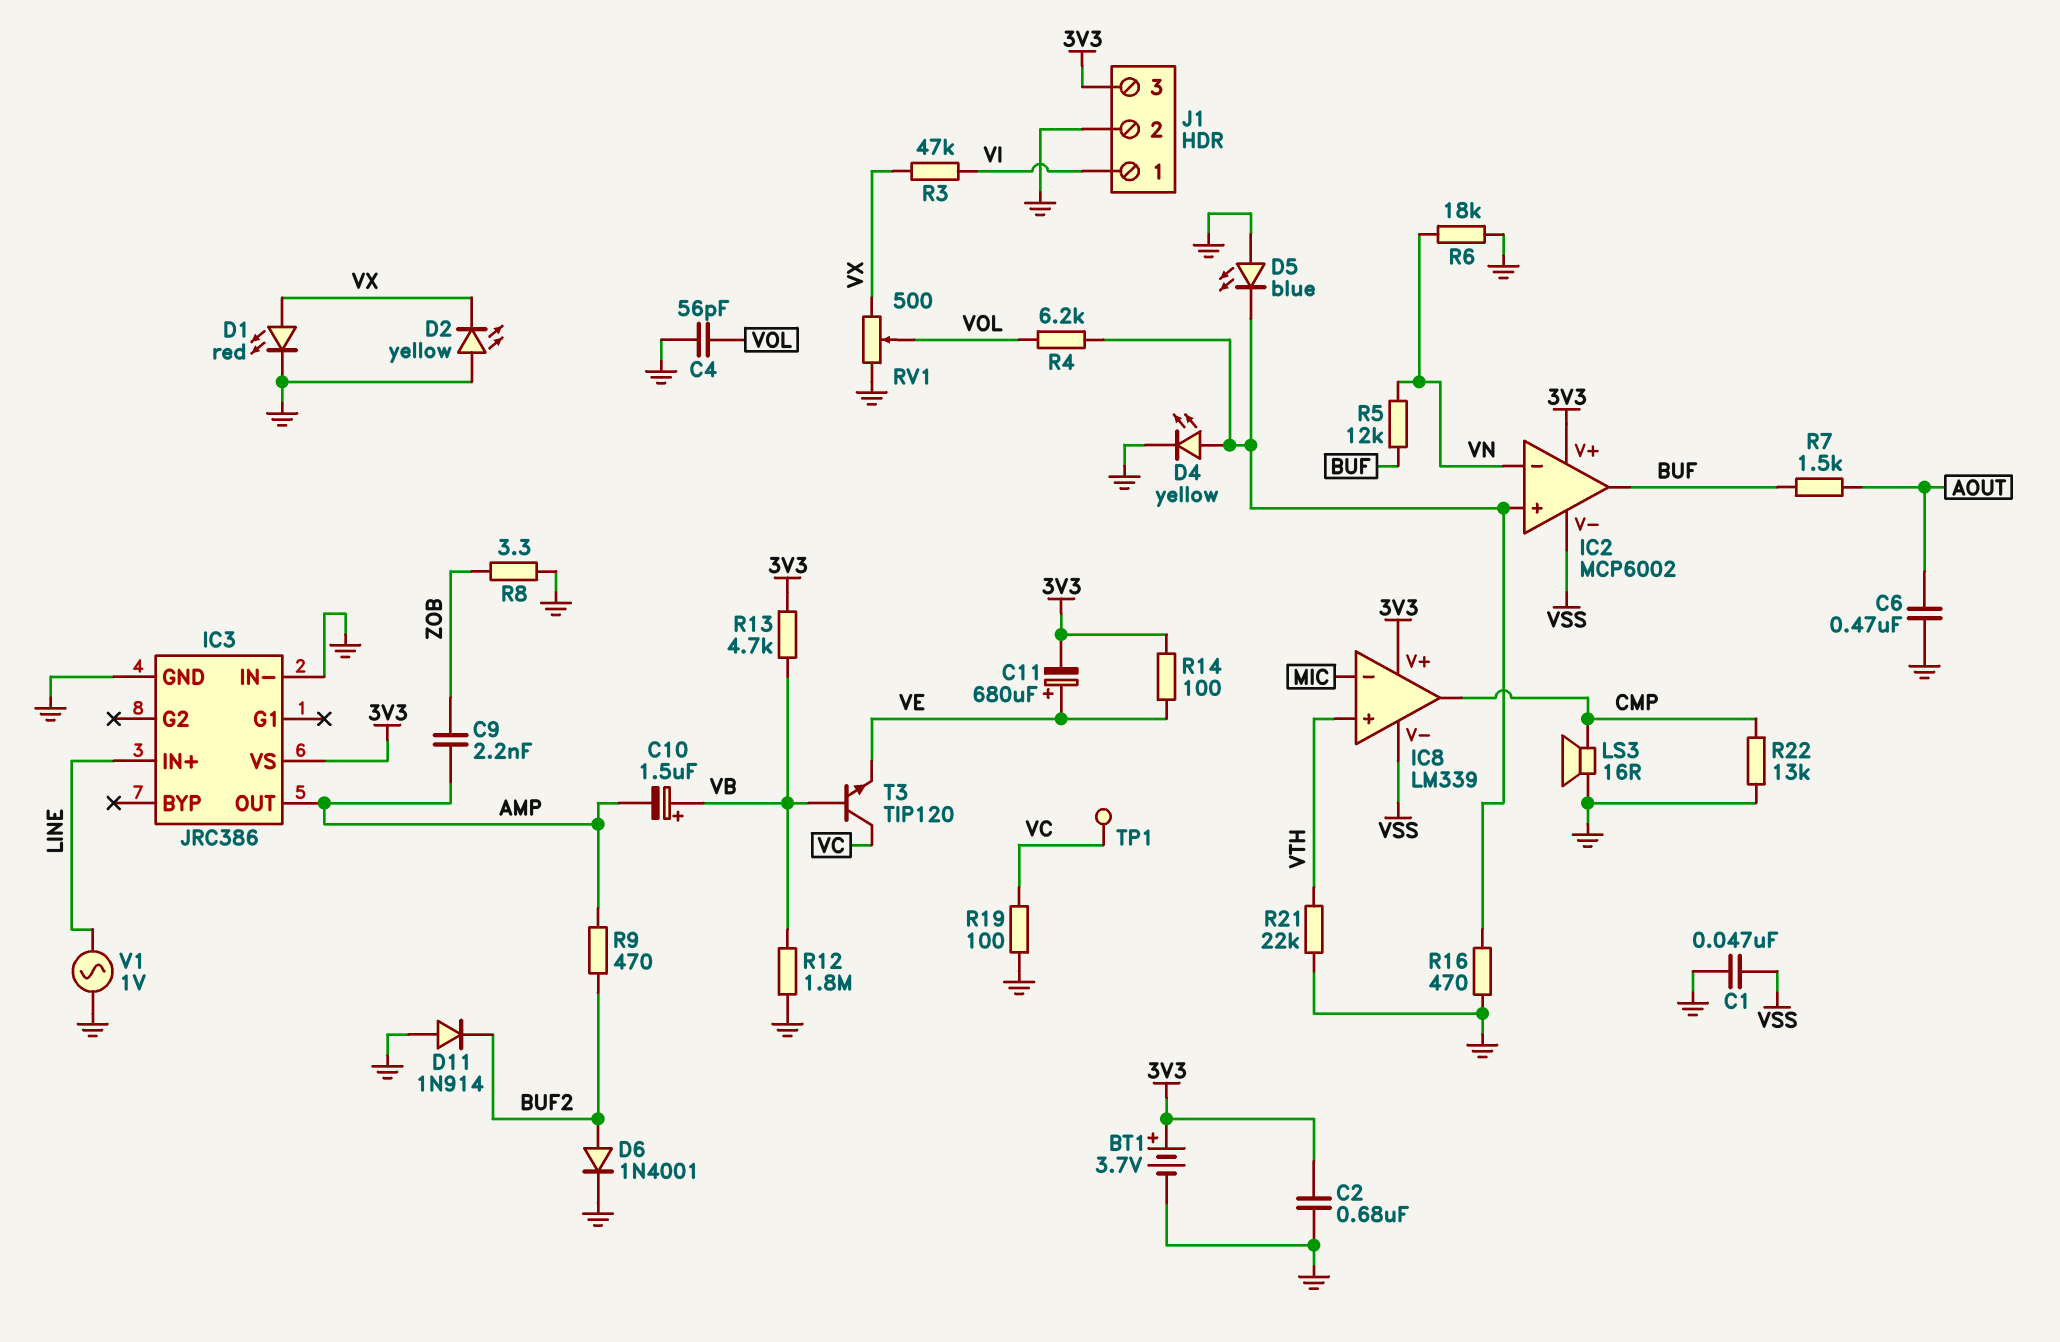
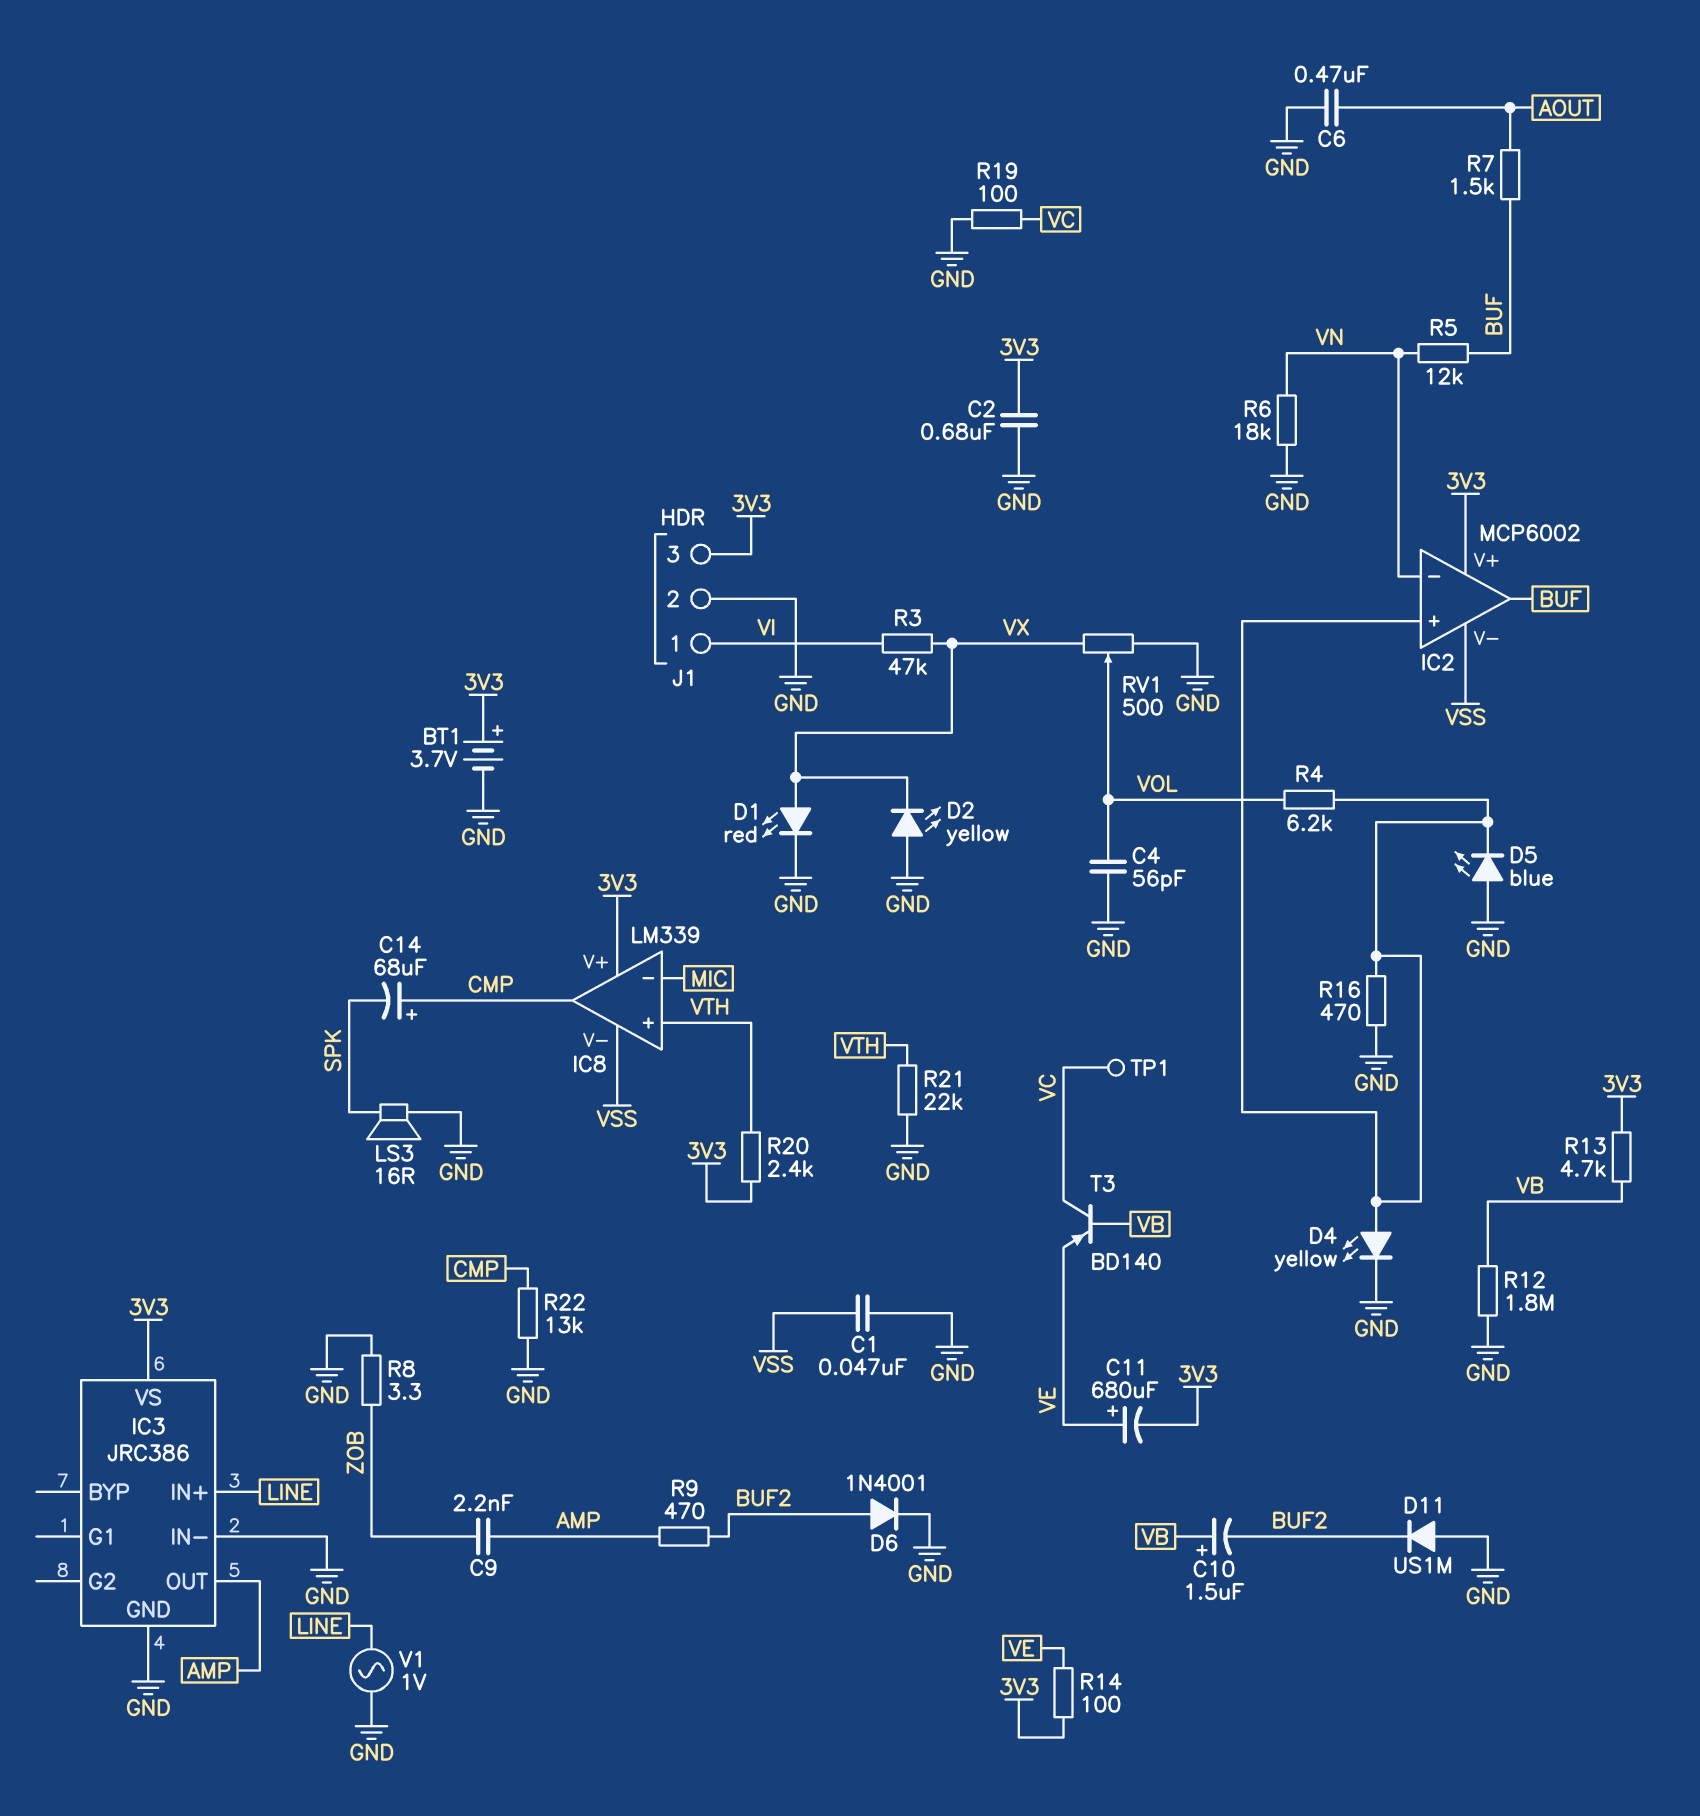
C10: 1.5uF (plus VB, minus AMP) -> 1.5uF (plus VB, minus BUF2)
C14: none -> 68uF (plus CMP, minus SPK)
D11: diode 1N914 (A GND, K BUF2) -> diode US1M (A GND, K BUF2)
LS3: speaker 16R (CMP, GND) -> speaker 16R (GND, SPK)
R20: none -> 2.4k (3V3, VTH)
T3: NPN TIP120 (B VB, C VC, E VE) -> PNP BD140 (B VB, C VC, E VE)

